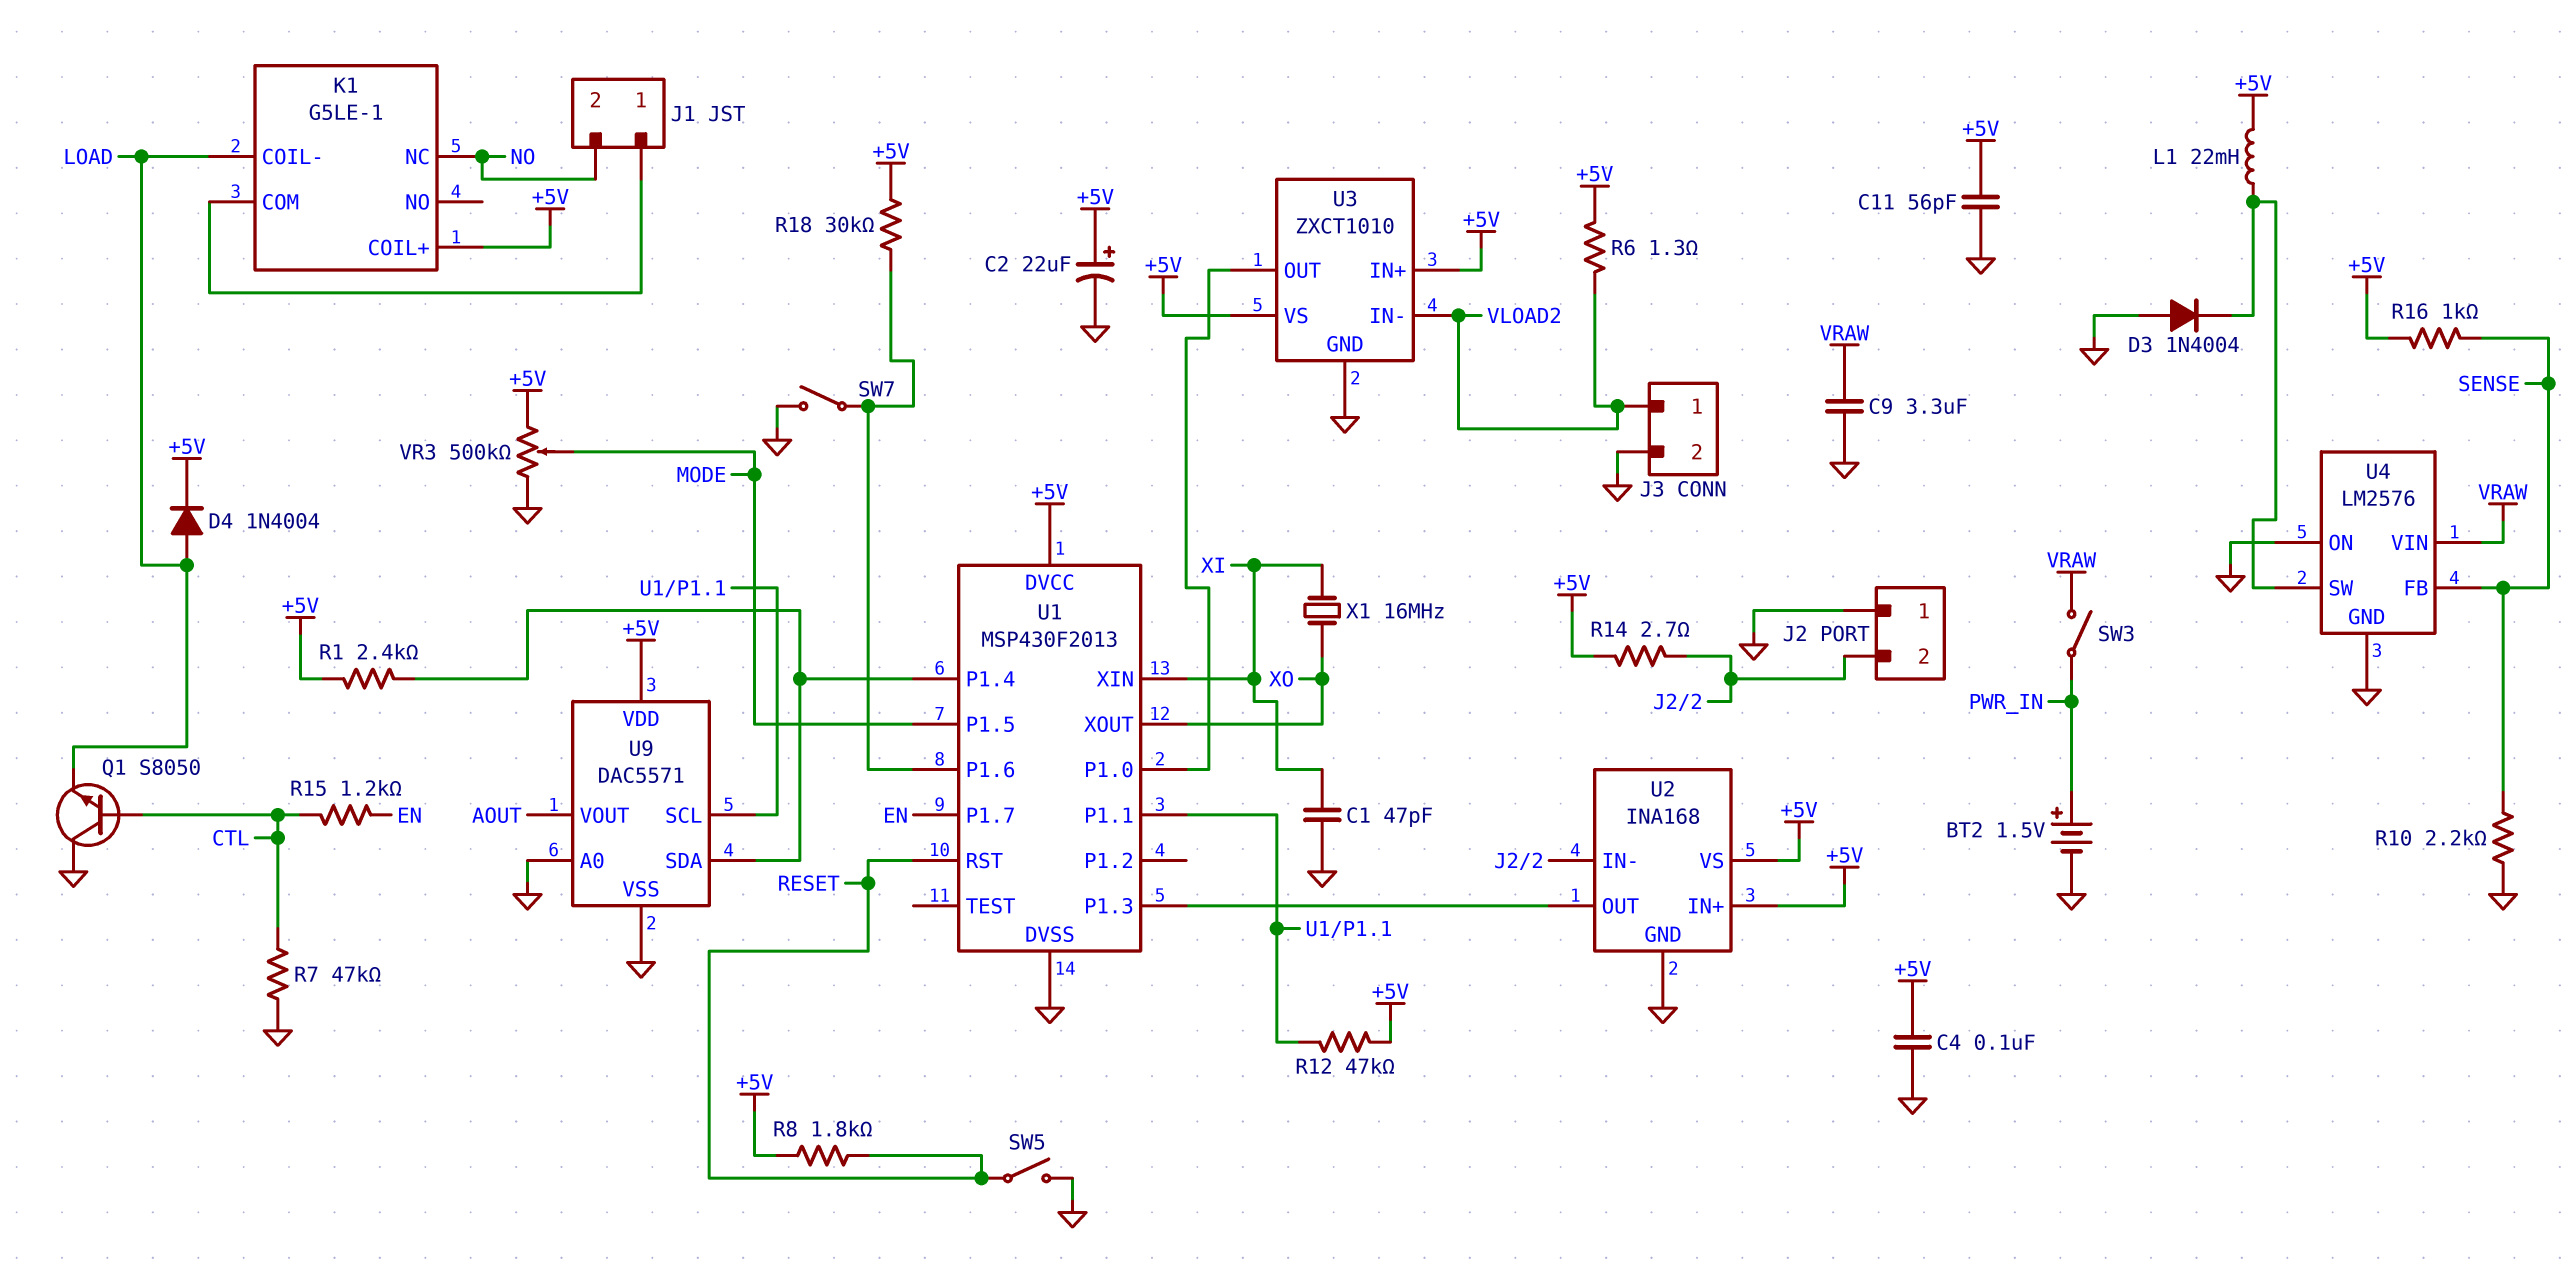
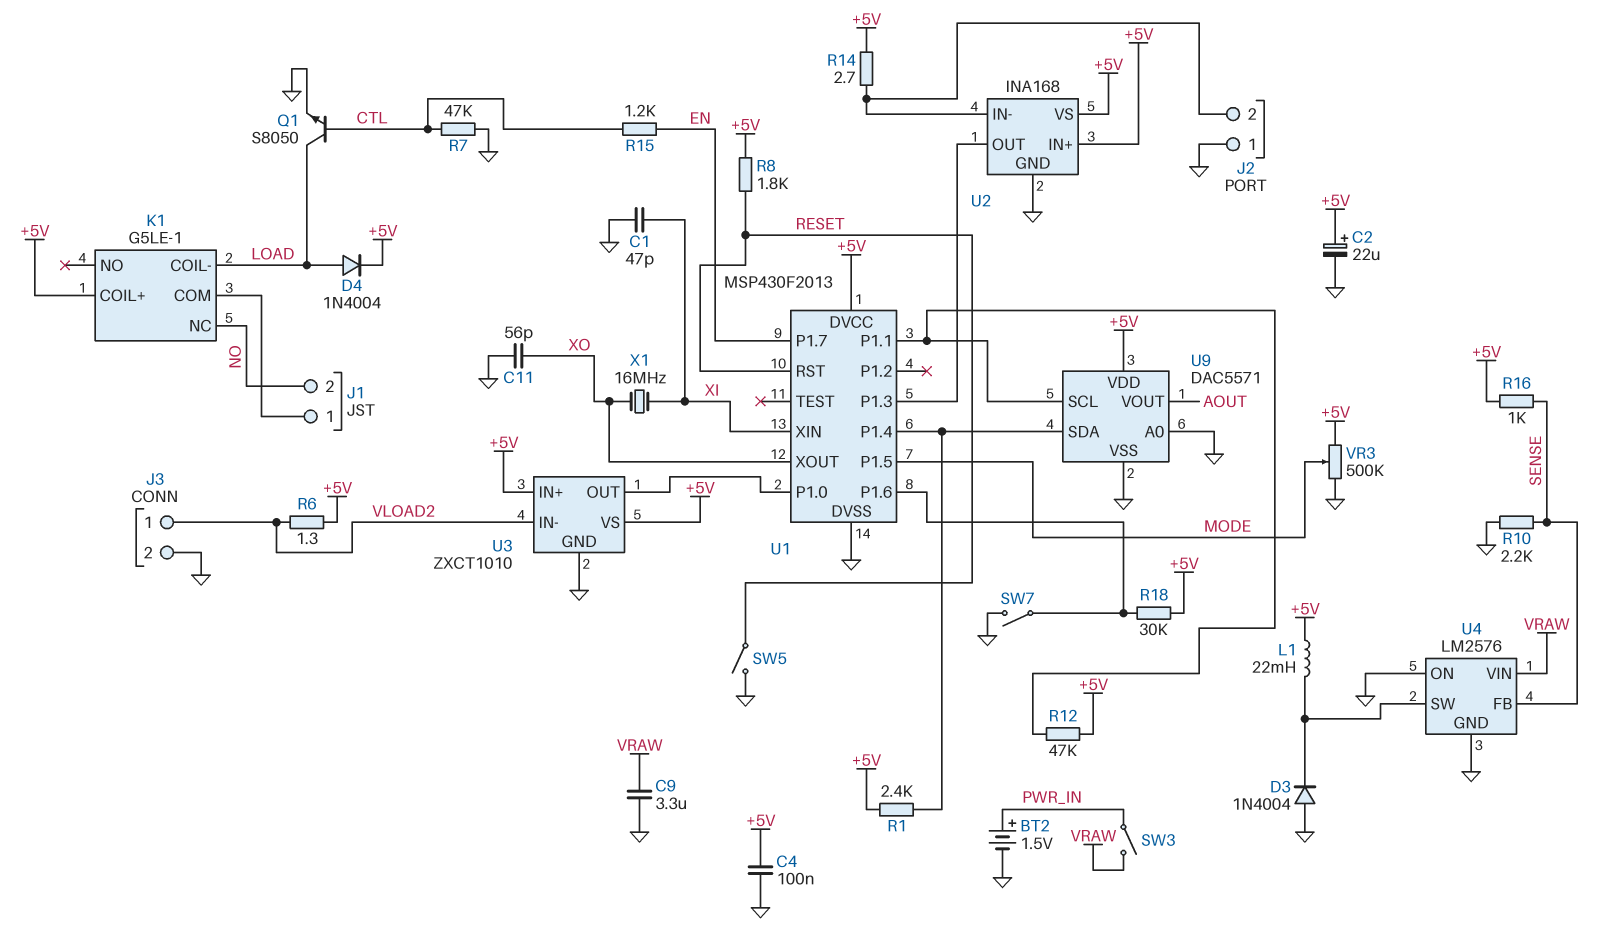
C11: 56pF (+5V, GND) -> 56pF (GND, XO)
Q1: NPN S8050 (B CTL, C GND, E LOAD) -> NPN S8050 (B CTL, C LOAD, E GND)

